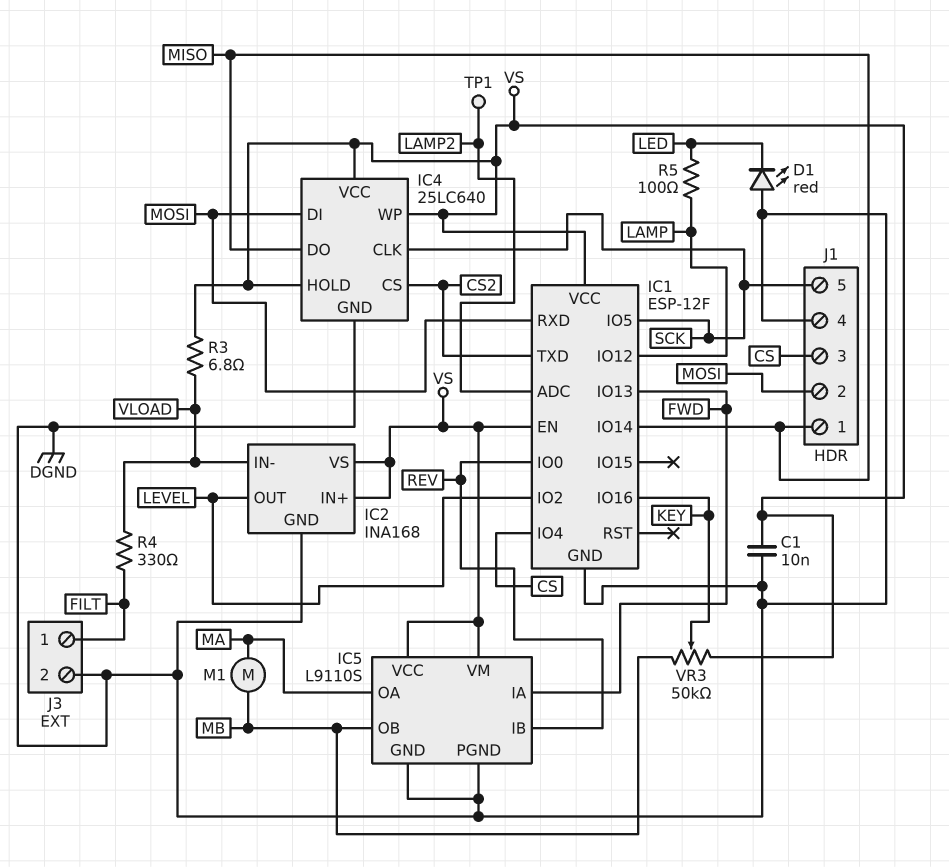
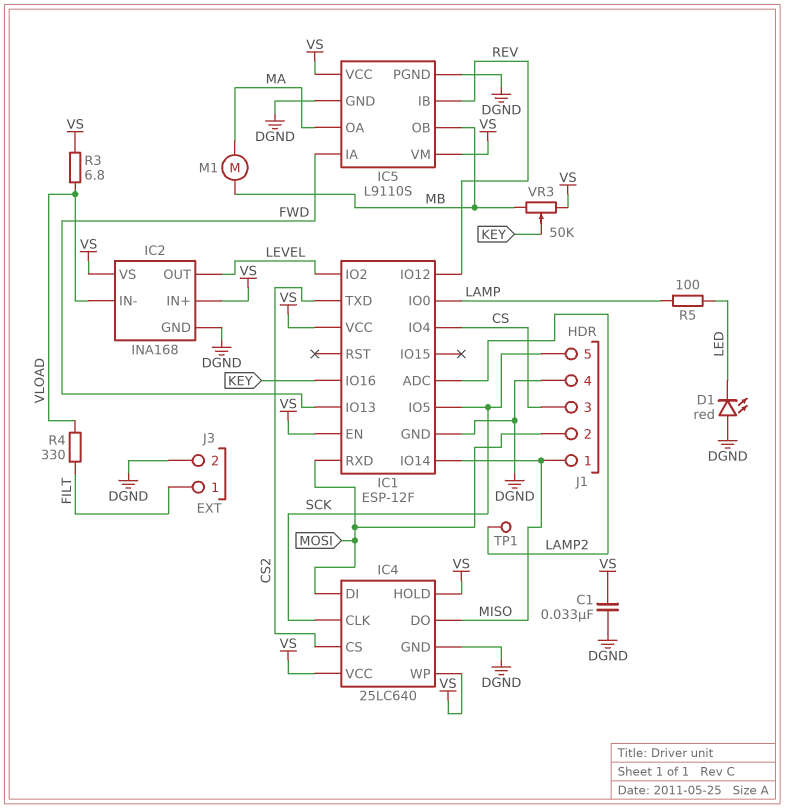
C1: 10nF (DGND, VS) -> 33nF (DGND, VS)
IC1 pin IO0: REV -> LAMP
IC1 pin IO12: LAMP -> REV

